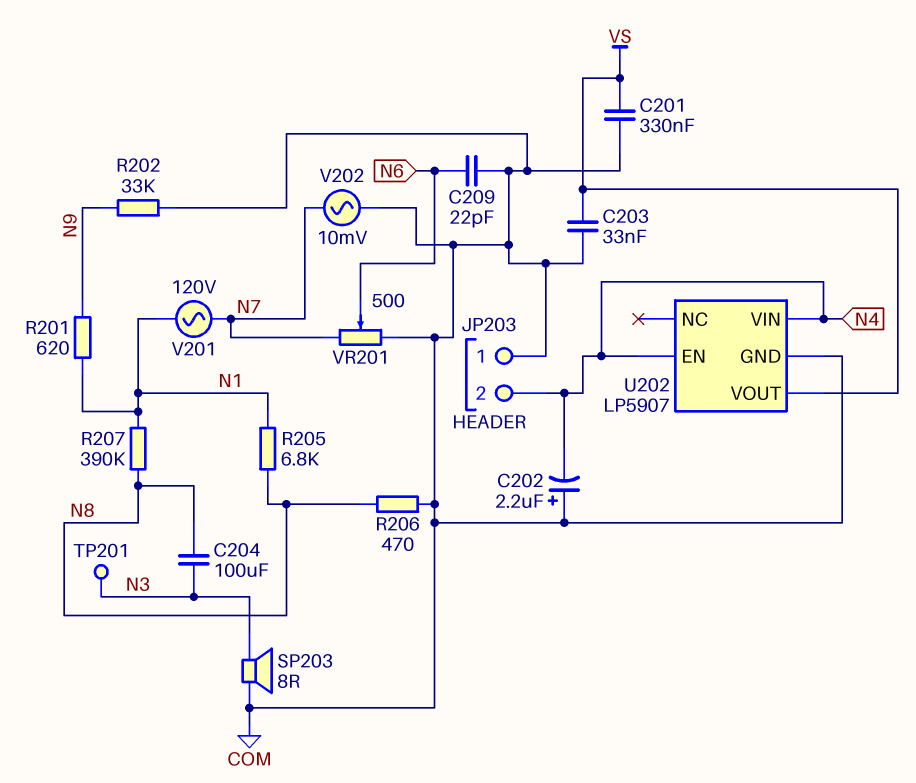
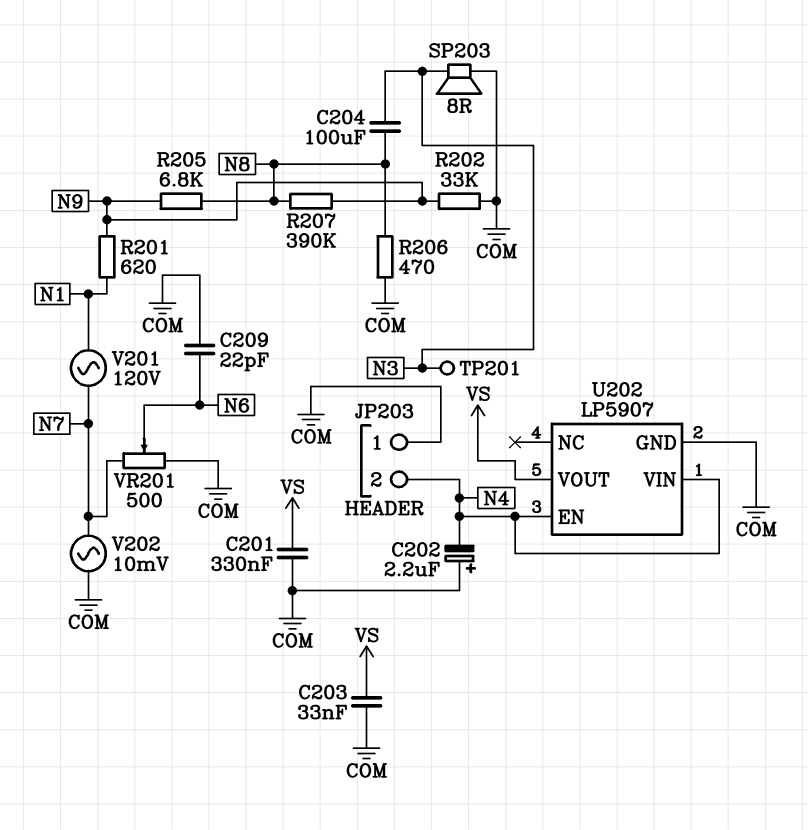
R205: 6.8k (N1, N8) -> 6.8k (N8, N9)
R207: 390k (N1, N8) -> 390k (N8, N9)

